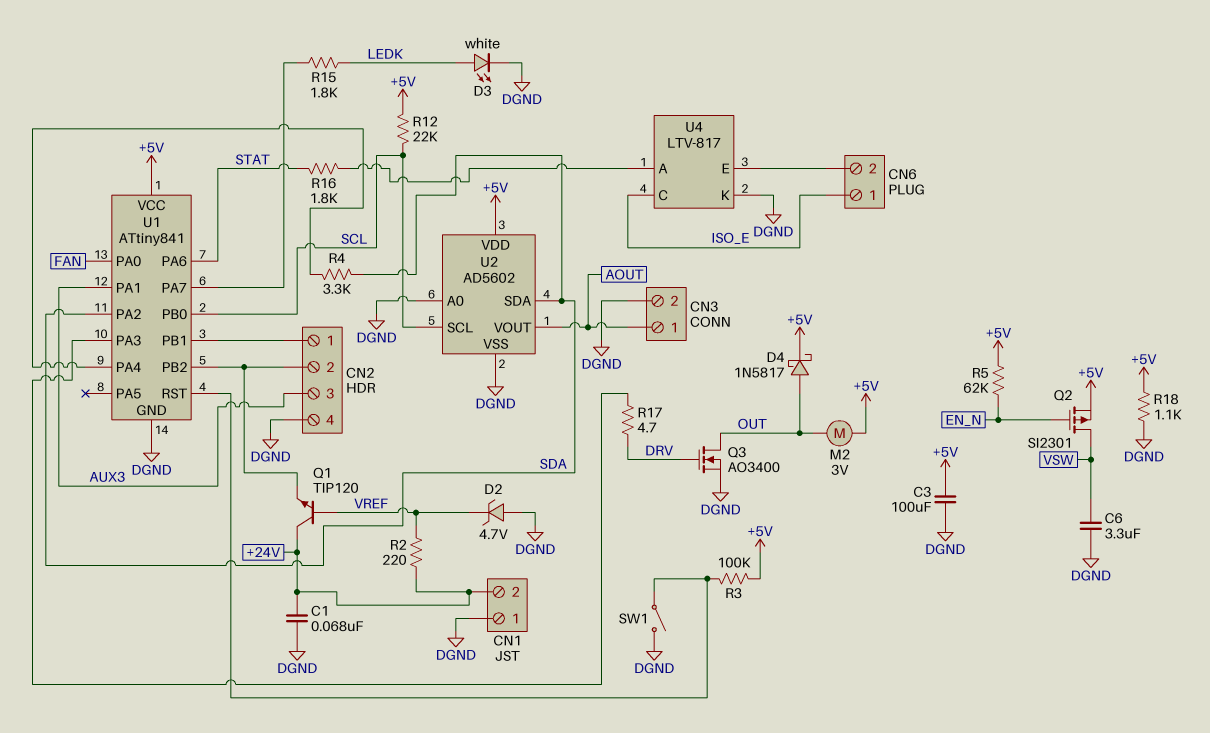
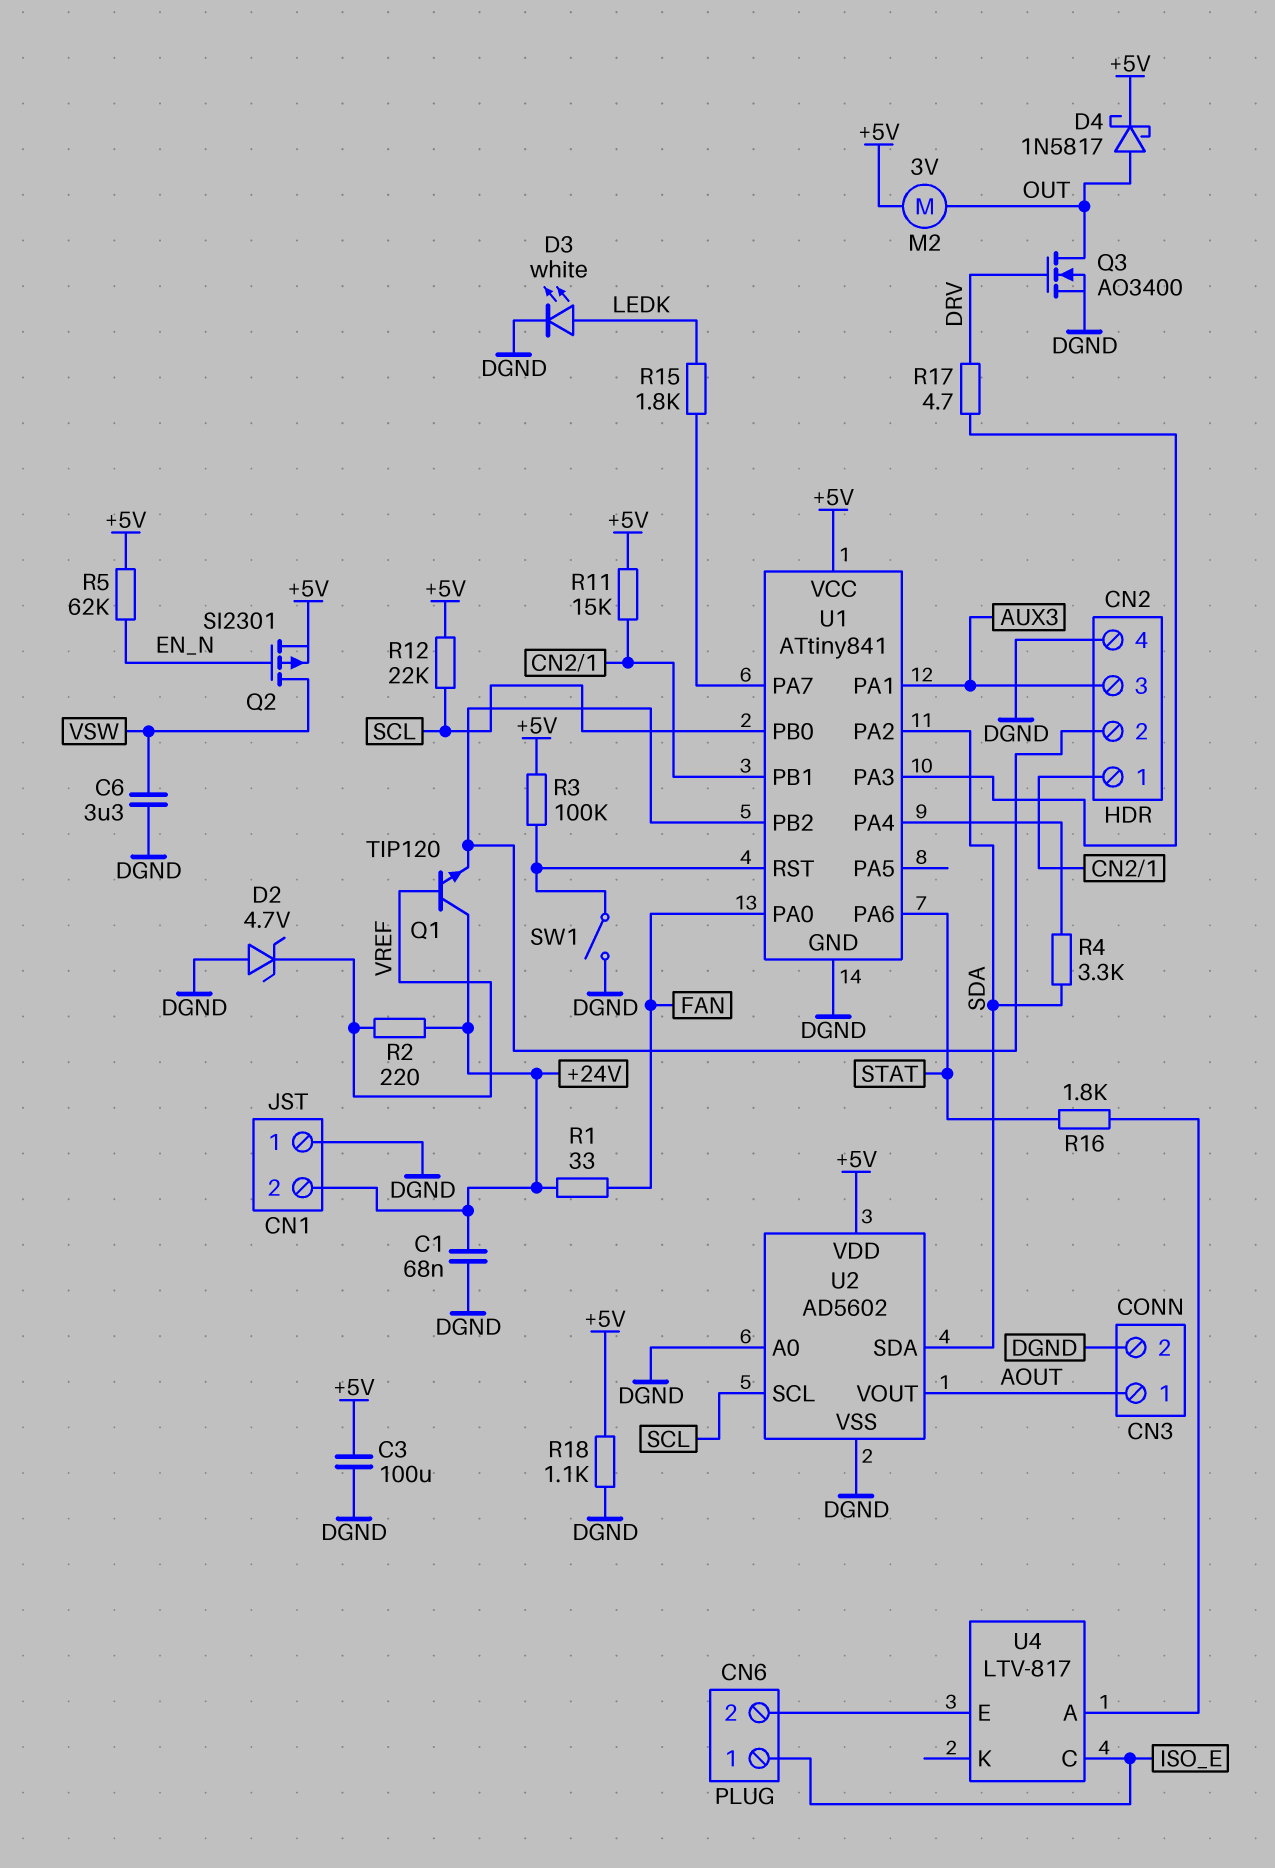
R1: none -> 33 (+24V, FAN)
R11: none -> 15k (+5V, CN2/1)
U4 pin K: DGND -> none

